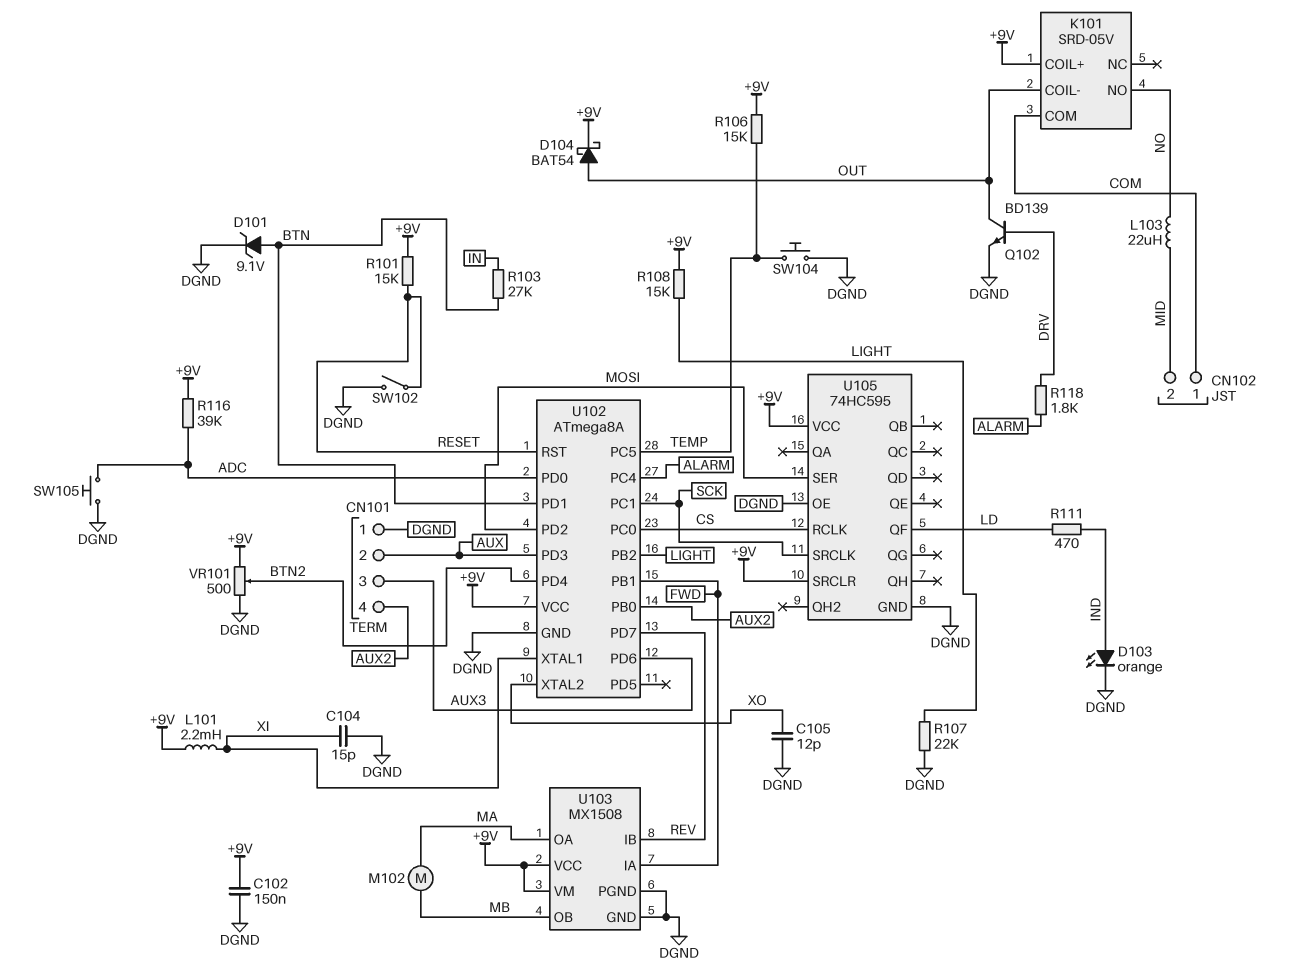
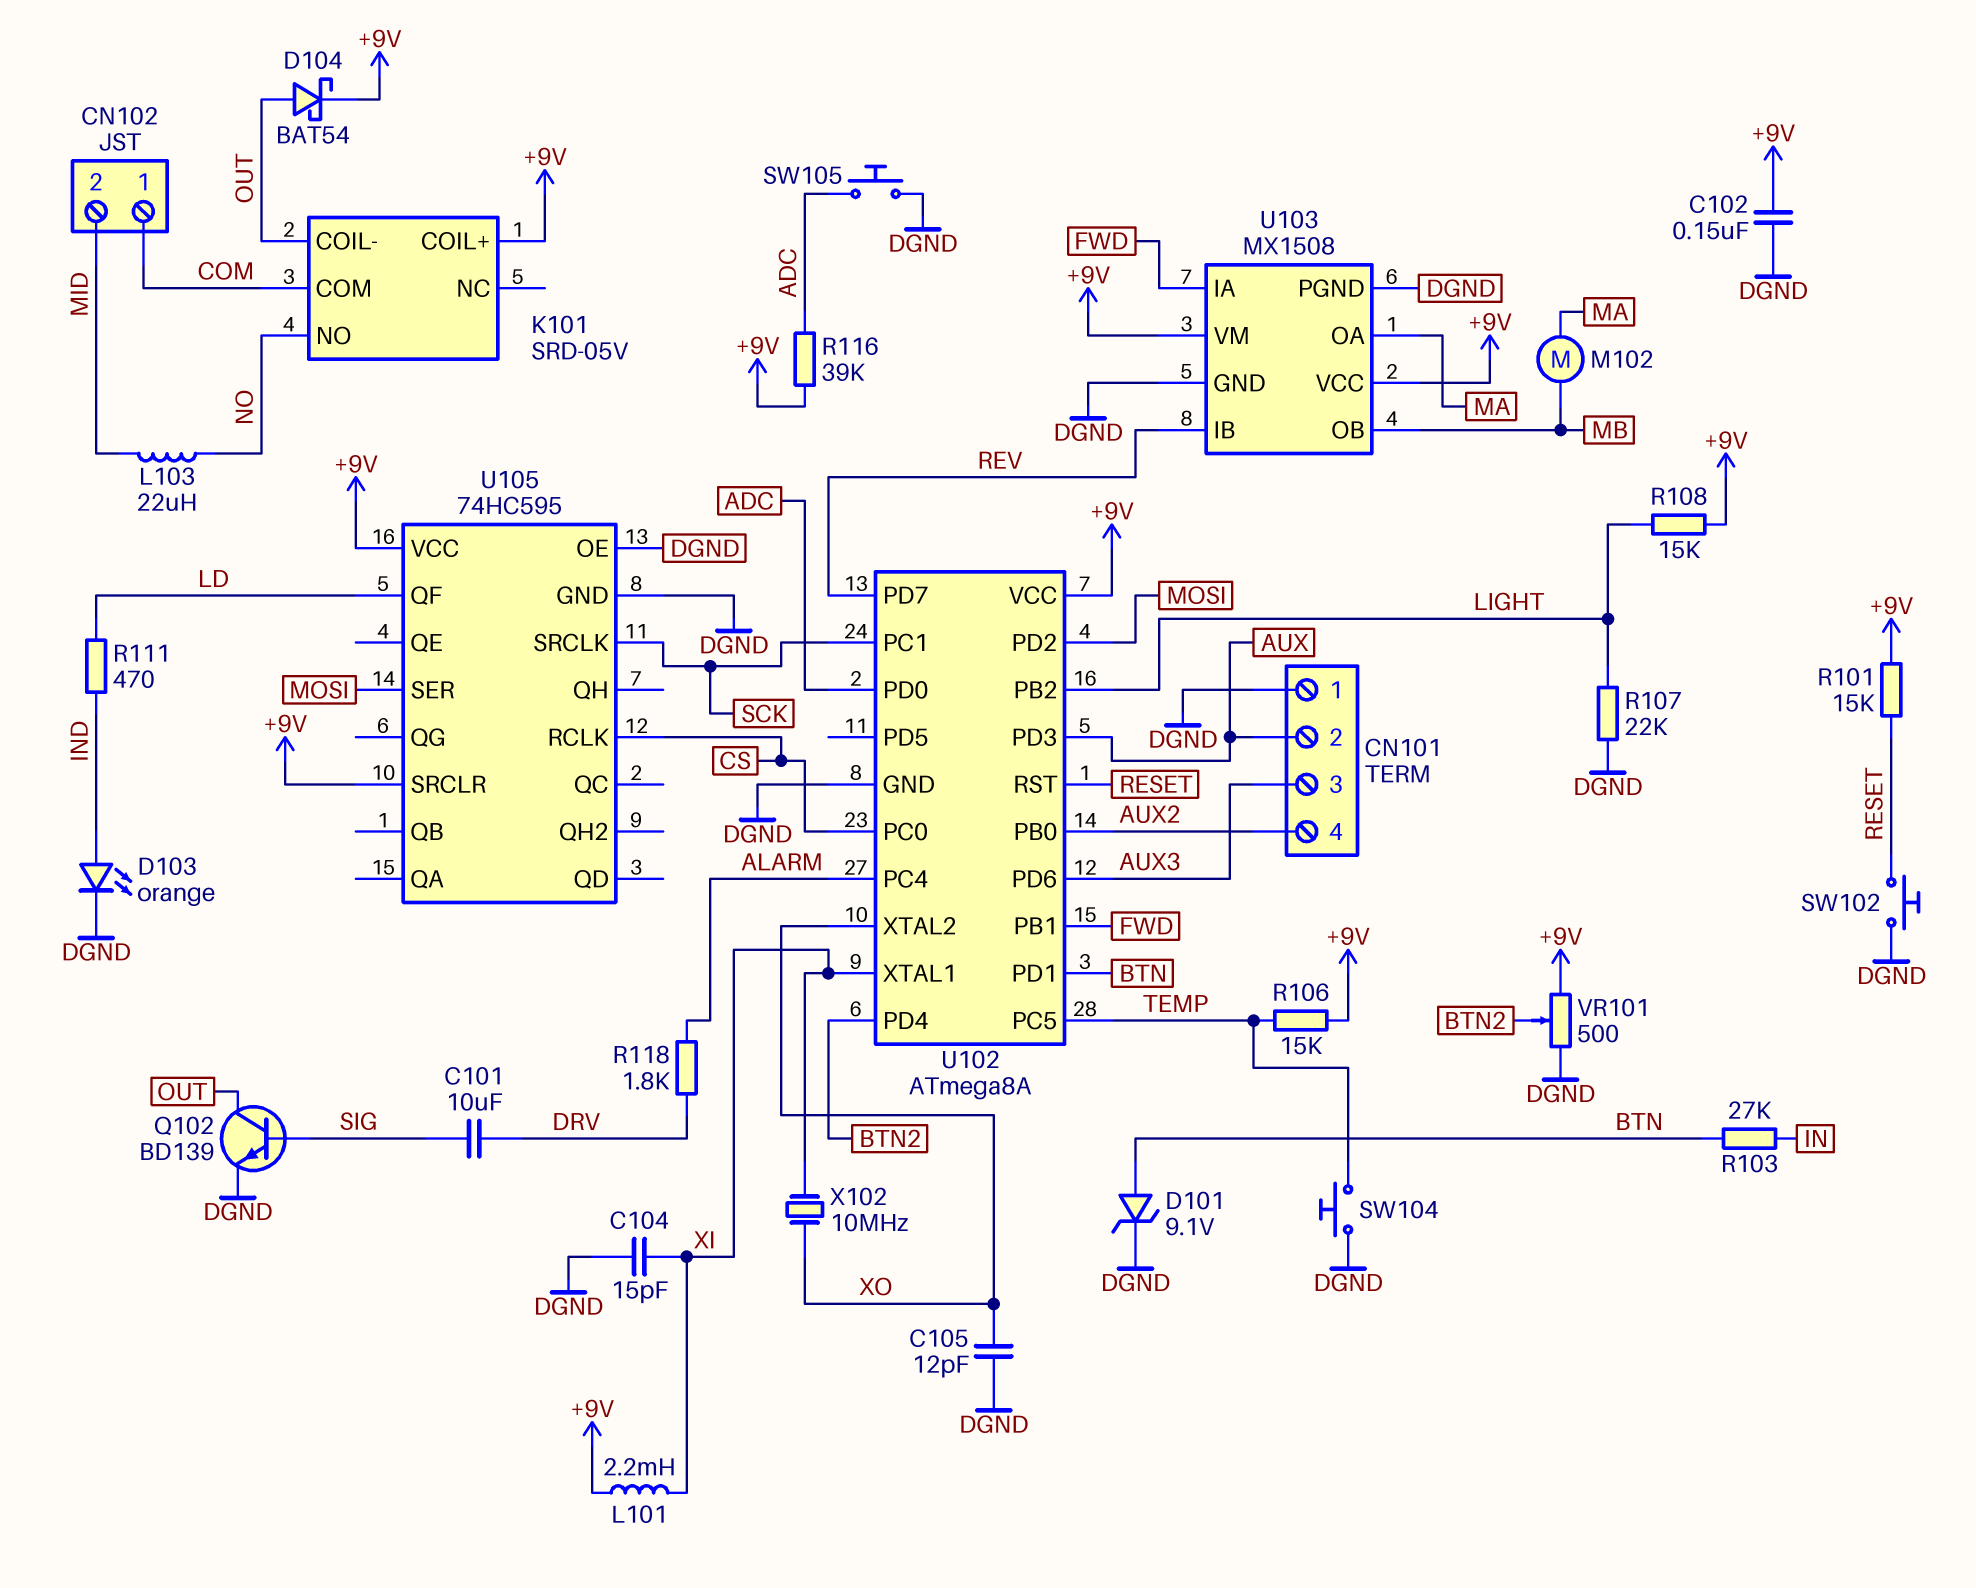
C101: none -> 10uF (DRV, SIG)
Q102: NPN BD139 (B DRV, C OUT, E DGND) -> NPN BD139 (B SIG, C OUT, E DGND)
SW102: switch (DGND, RESET) -> button (DGND, RESET)
X102: none -> 10MHz (XI, XO)

